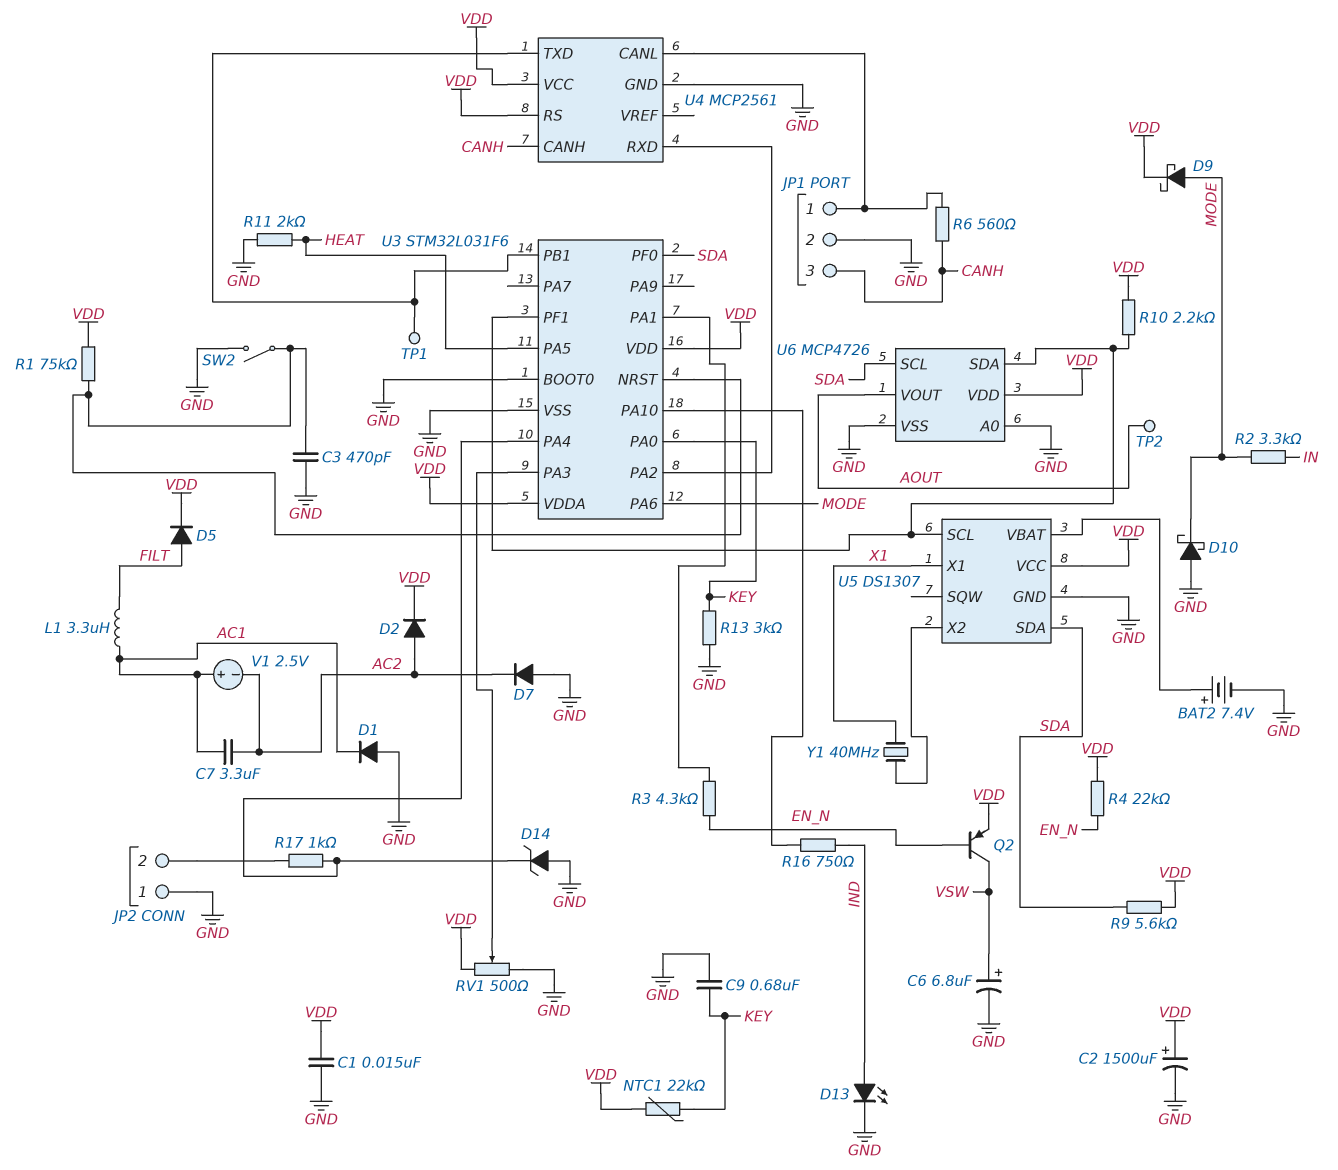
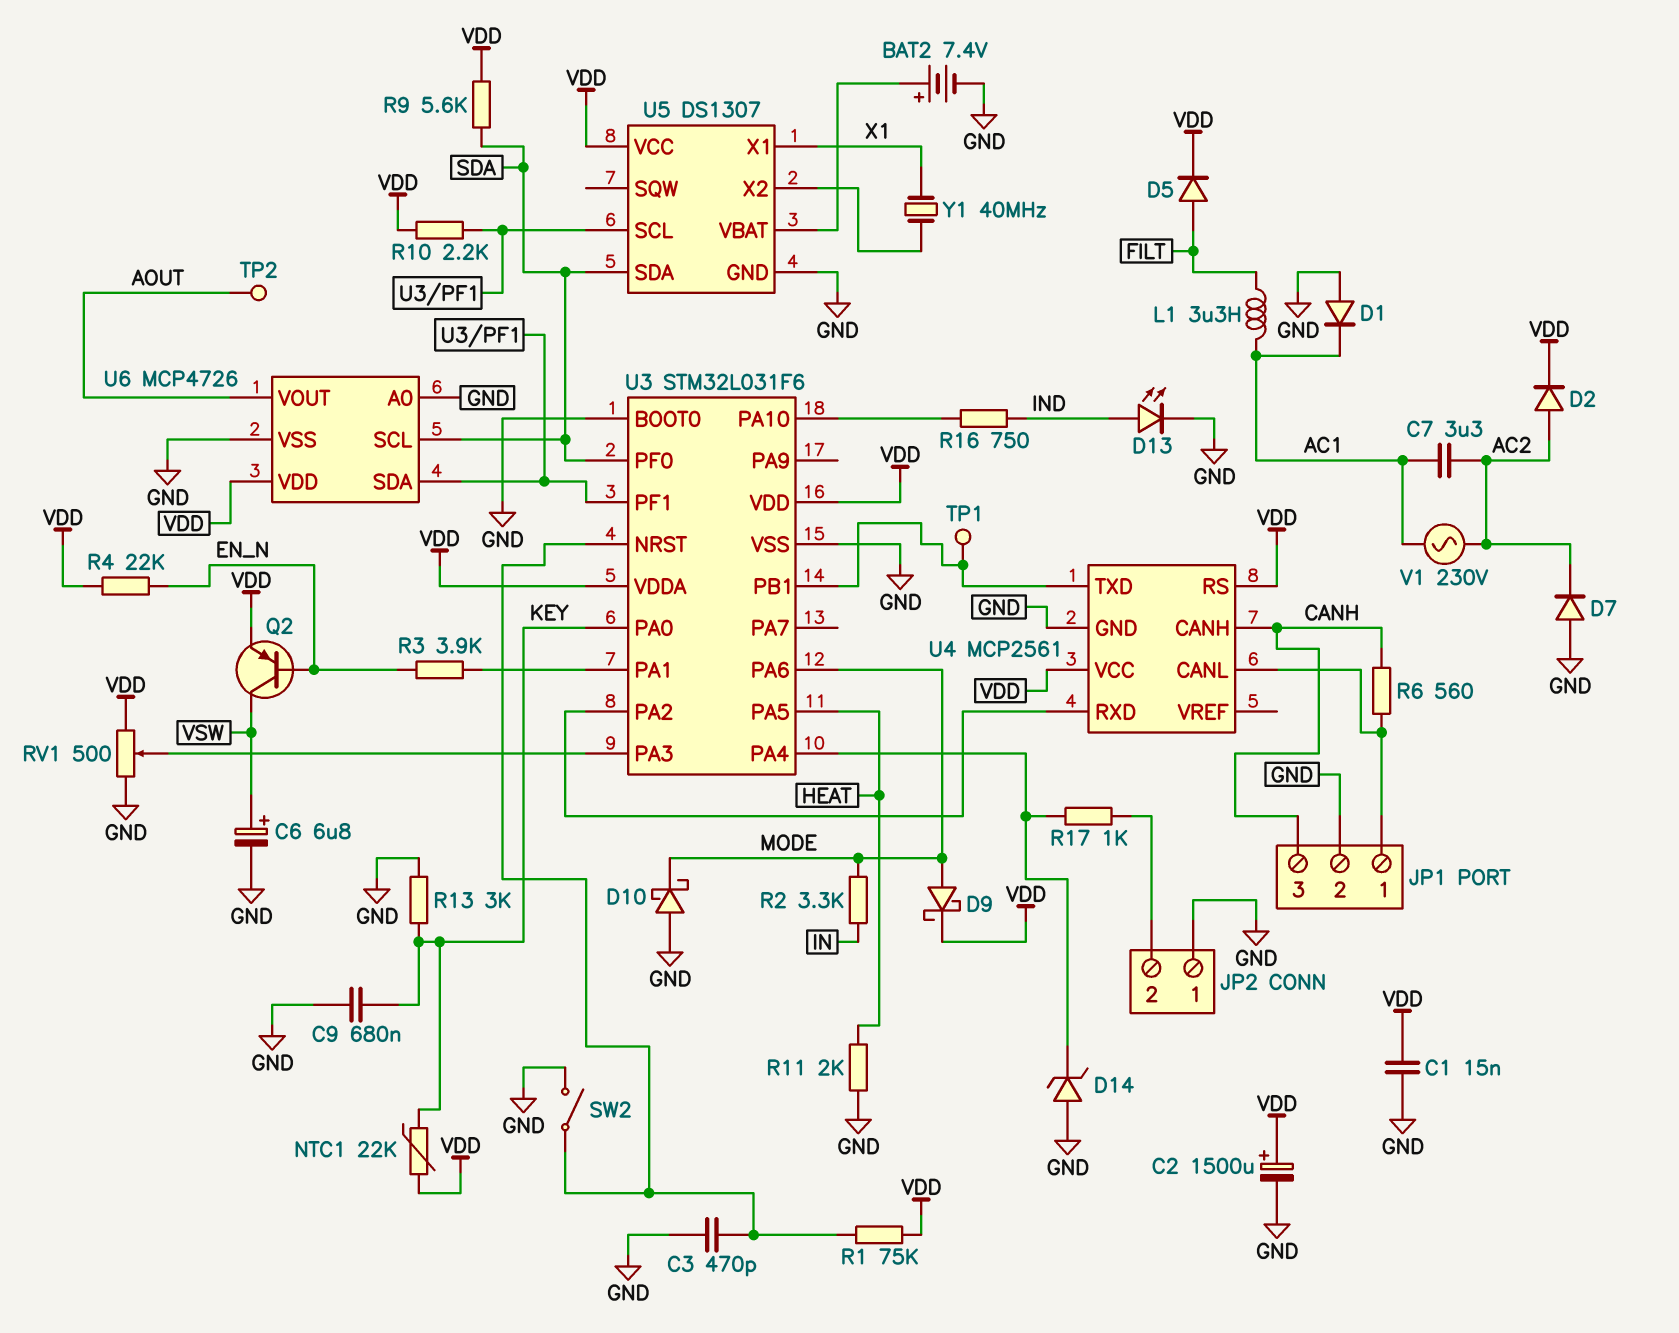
R3: 4.3k (EN_N, U3/PA1) -> 3.9k (EN_N, U3/PA1)
V1: 2.5V (plus AC1, minus AC2) -> AC 230V (AC1, AC2)

